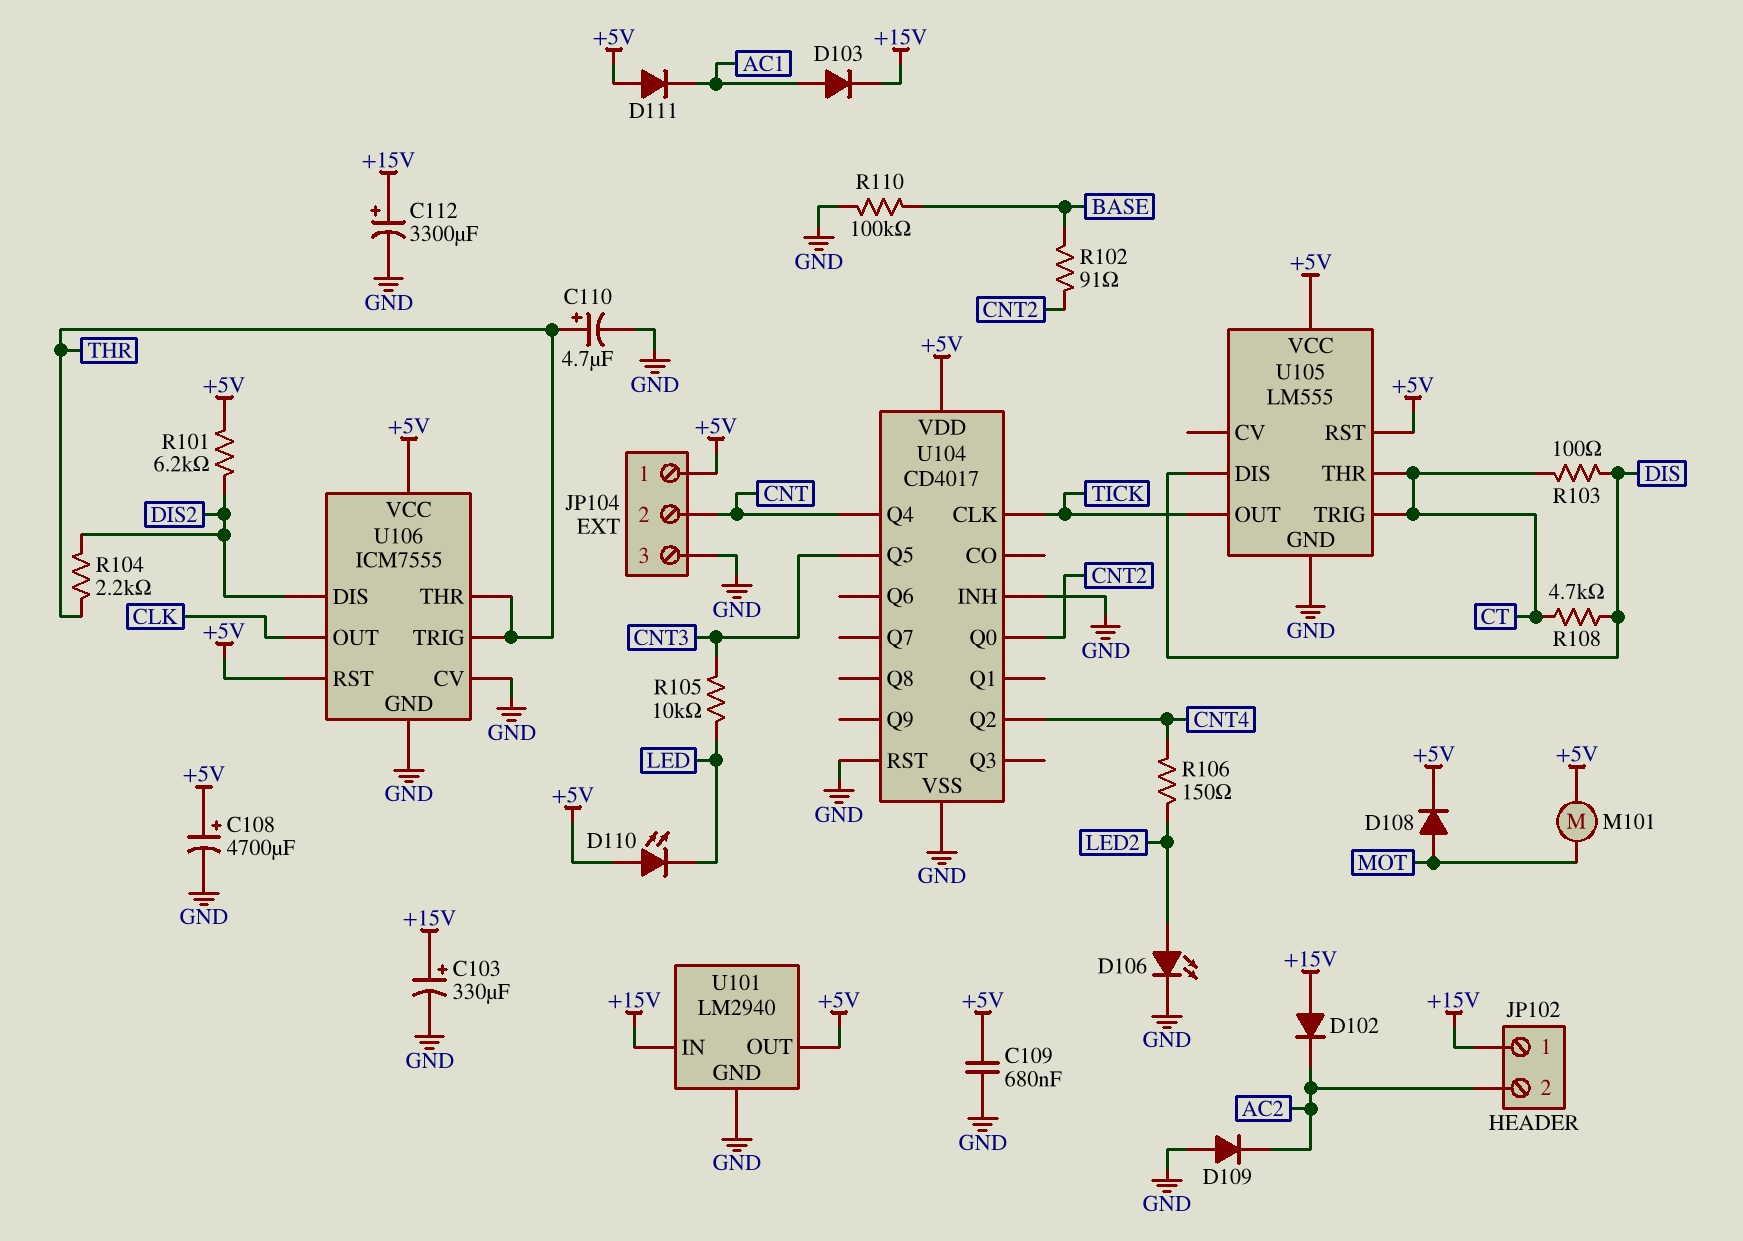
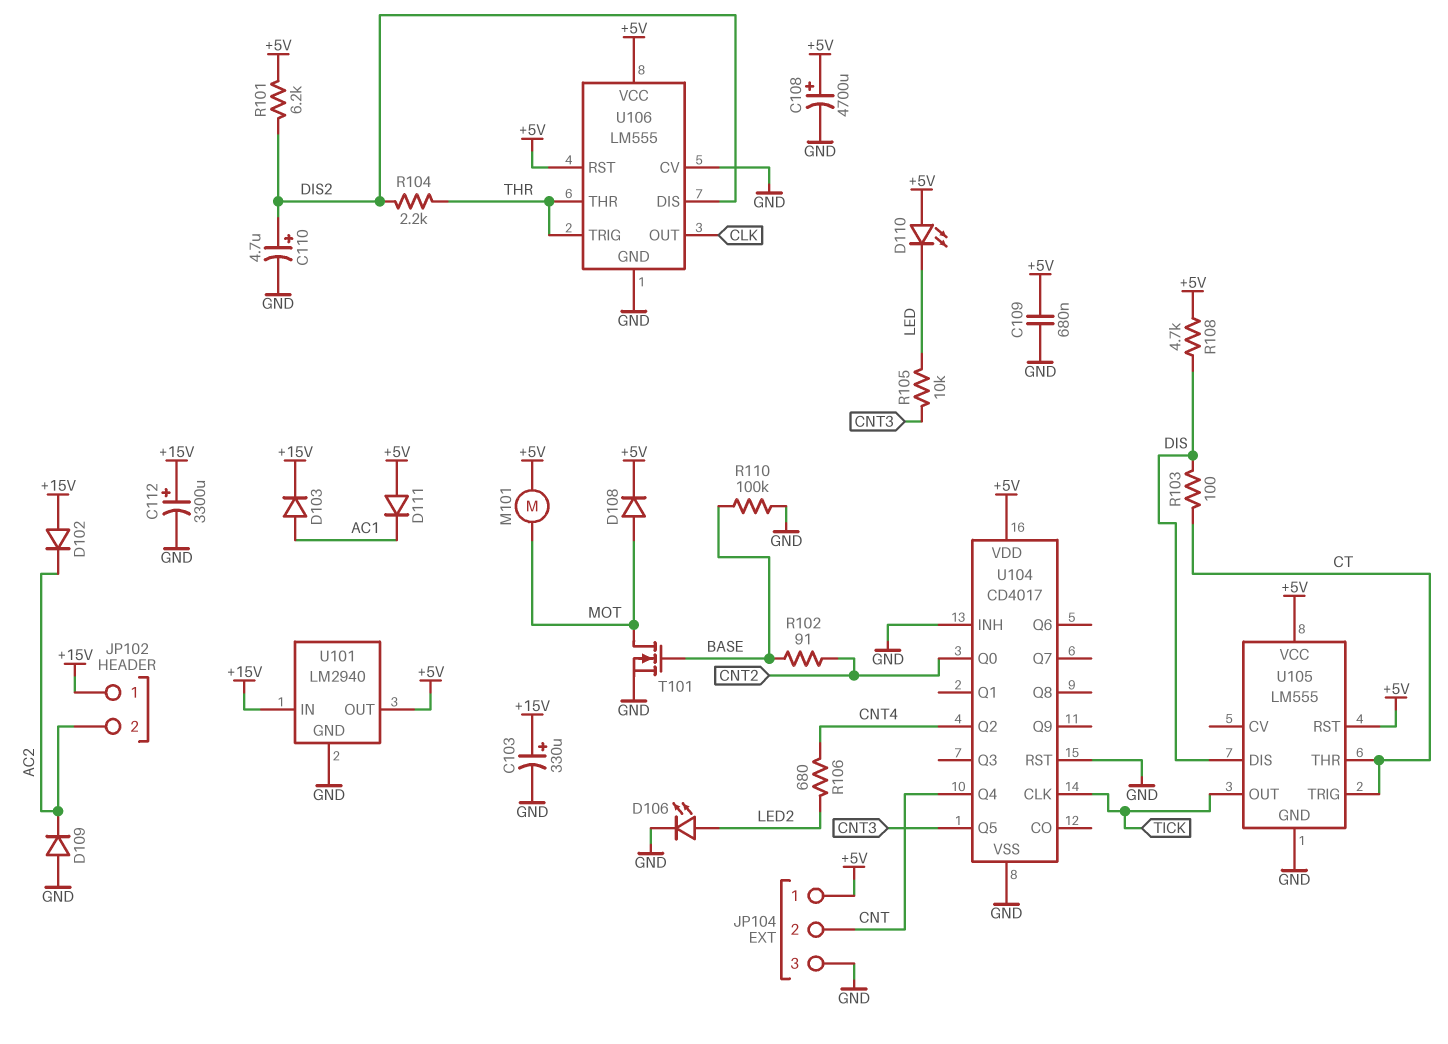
C110: 4.7uF (plus THR, minus GND) -> 4.7uF (plus DIS2, minus GND)
R106: 150 (CNT4, LED2) -> 680 (CNT4, LED2)
R108: 4.7k (CT, DIS) -> 4.7k (+5V, DIS)
T101: none -> NMOS (G BASE, D MOT, S GND)
U106: ICM7555 -> LM555

